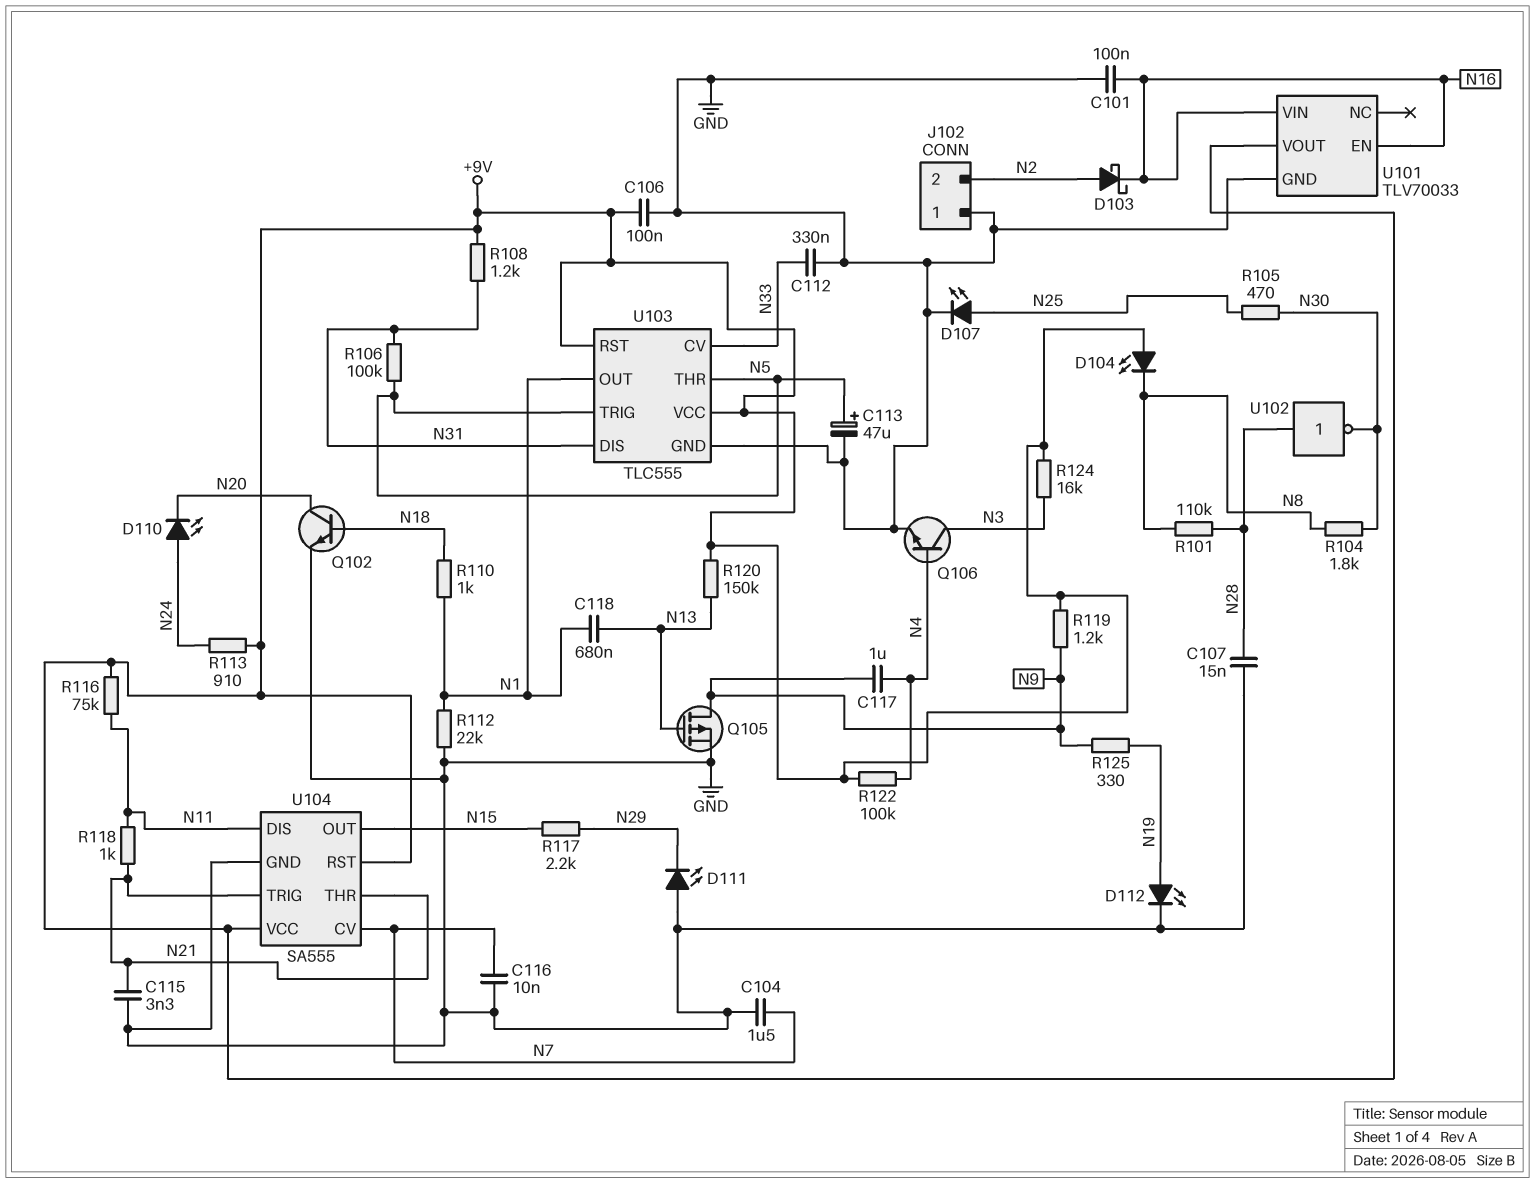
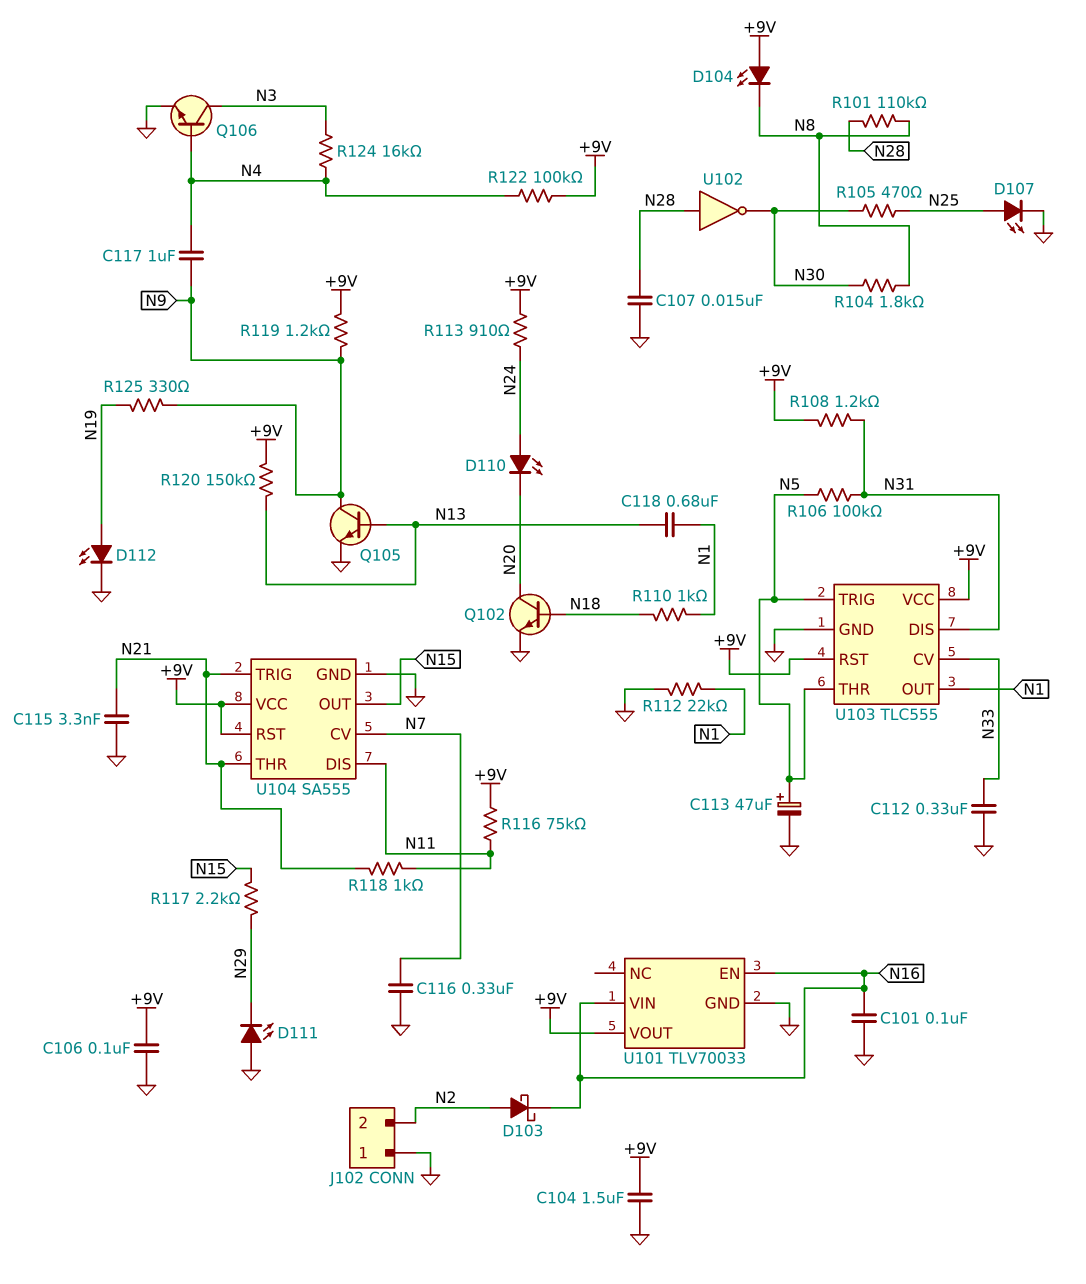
C104: 1.5uF (GND, N7) -> 1.5uF (+9V, GND)
C116: 10nF (GND, N7) -> 330nF (GND, N7)
Q105: PMOS (G N13, D N9, S GND) -> NPN (B N13, C N9, E GND)
R124: 16k (+9V, N3) -> 16k (N3, N4)

